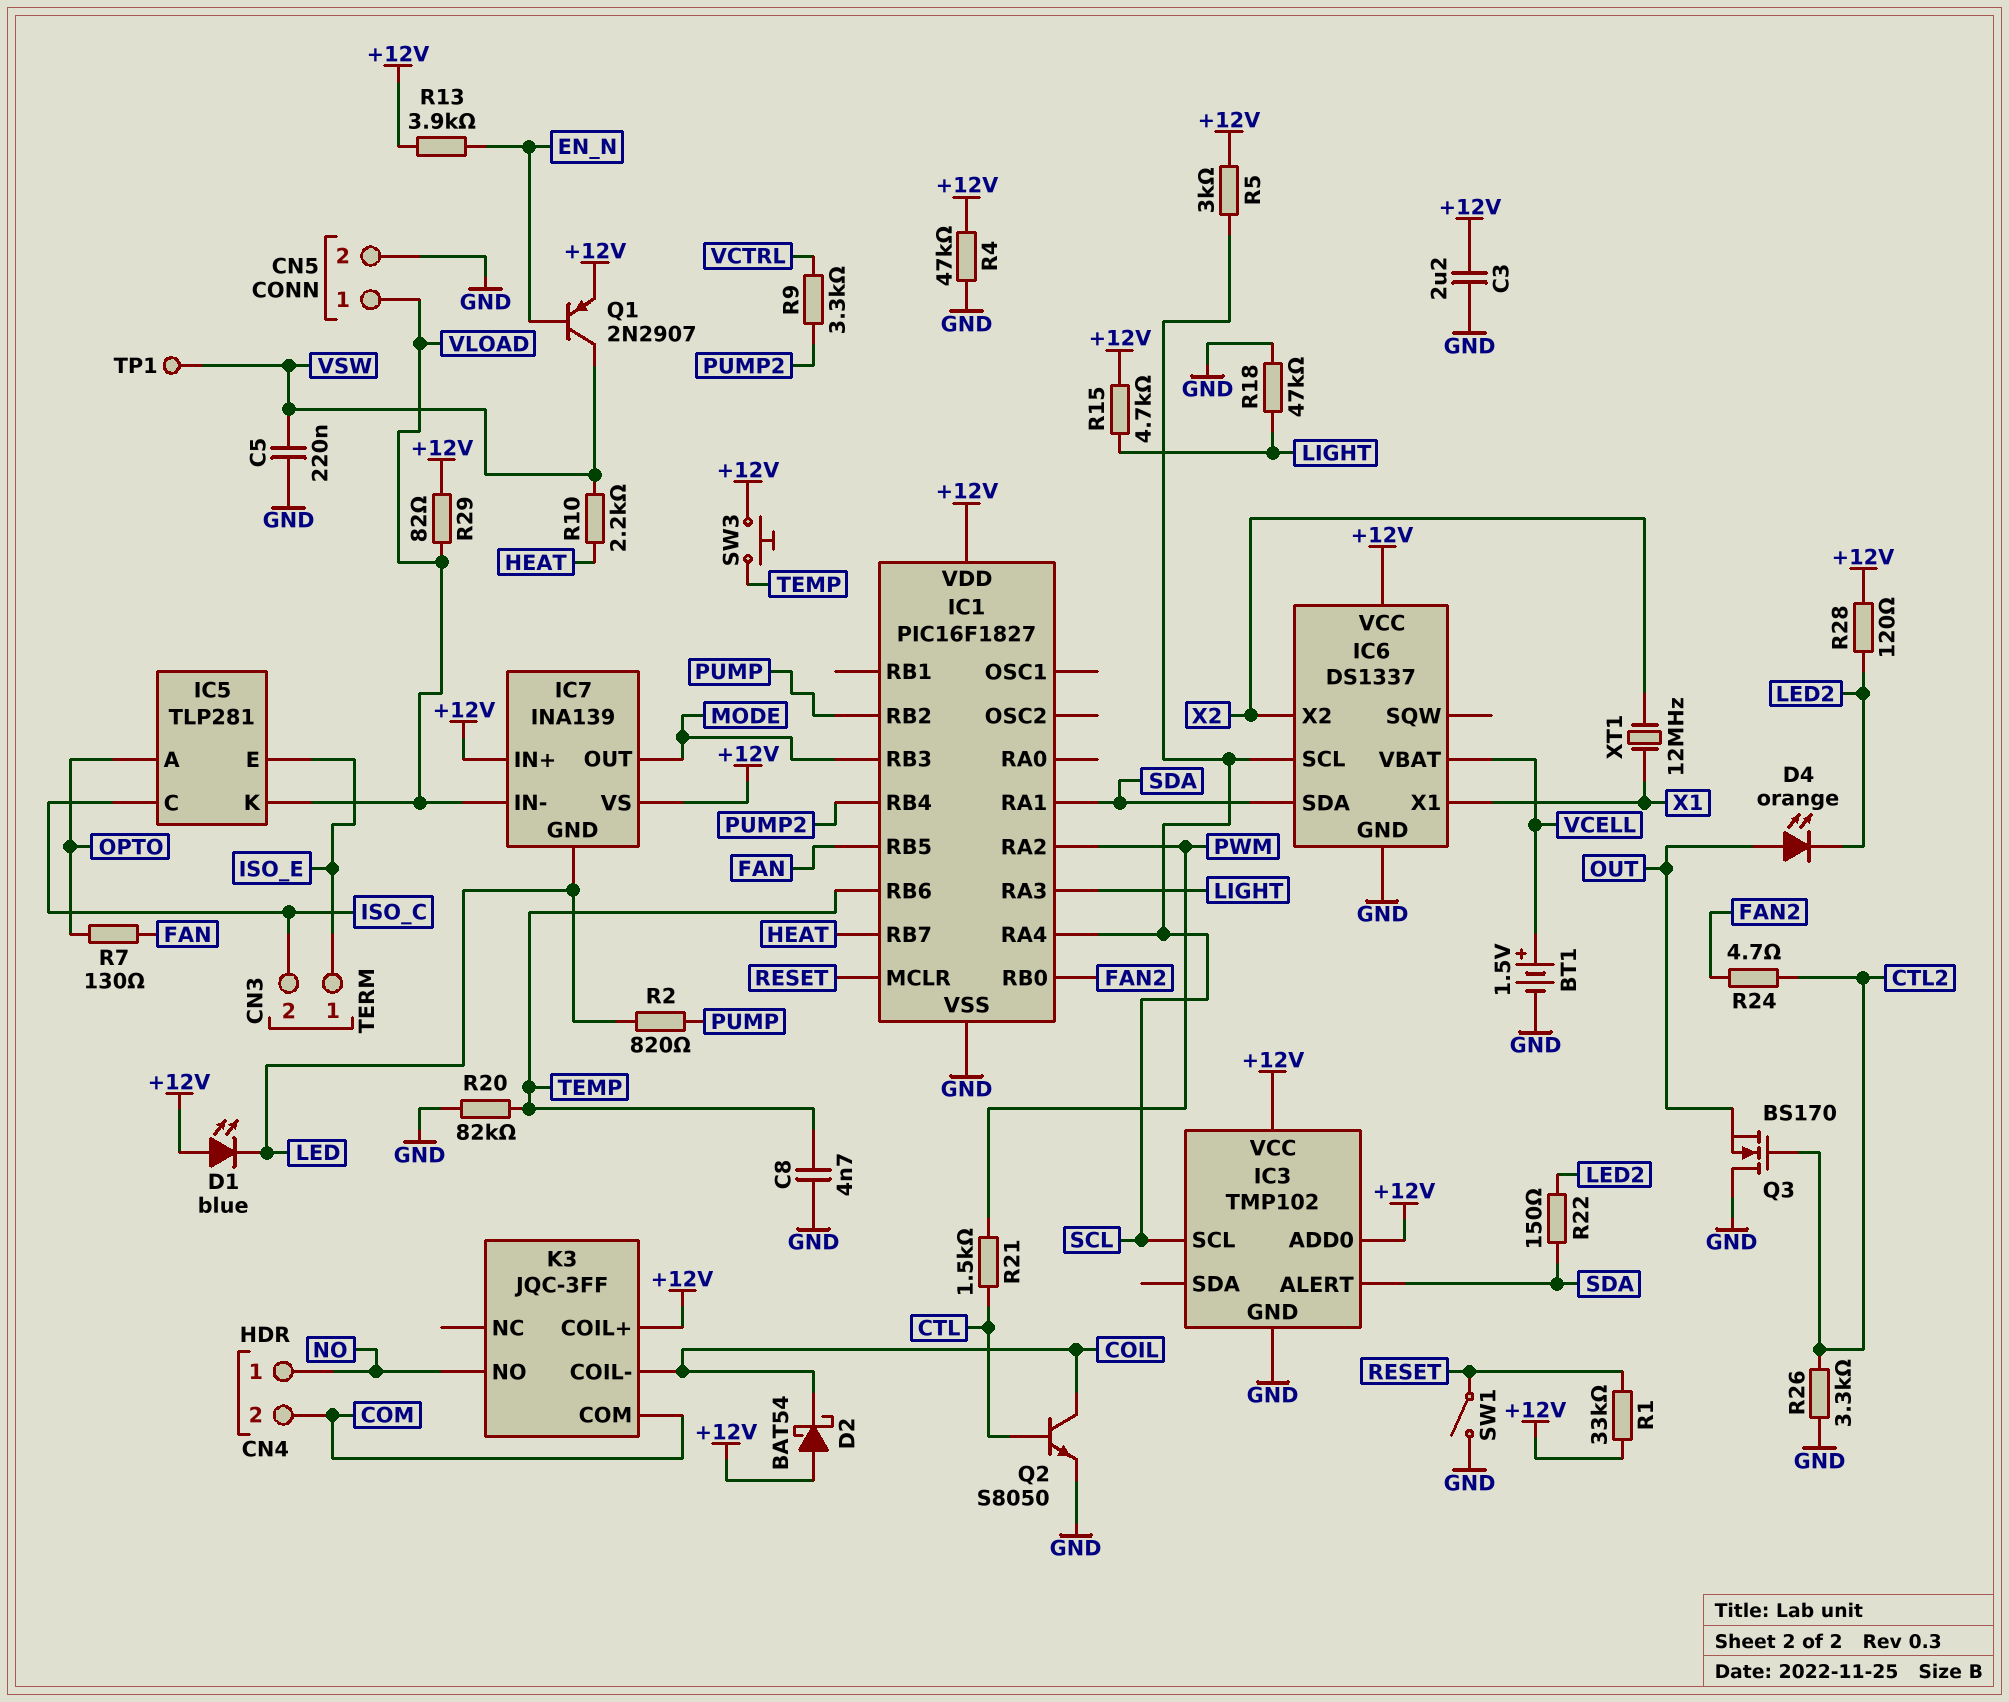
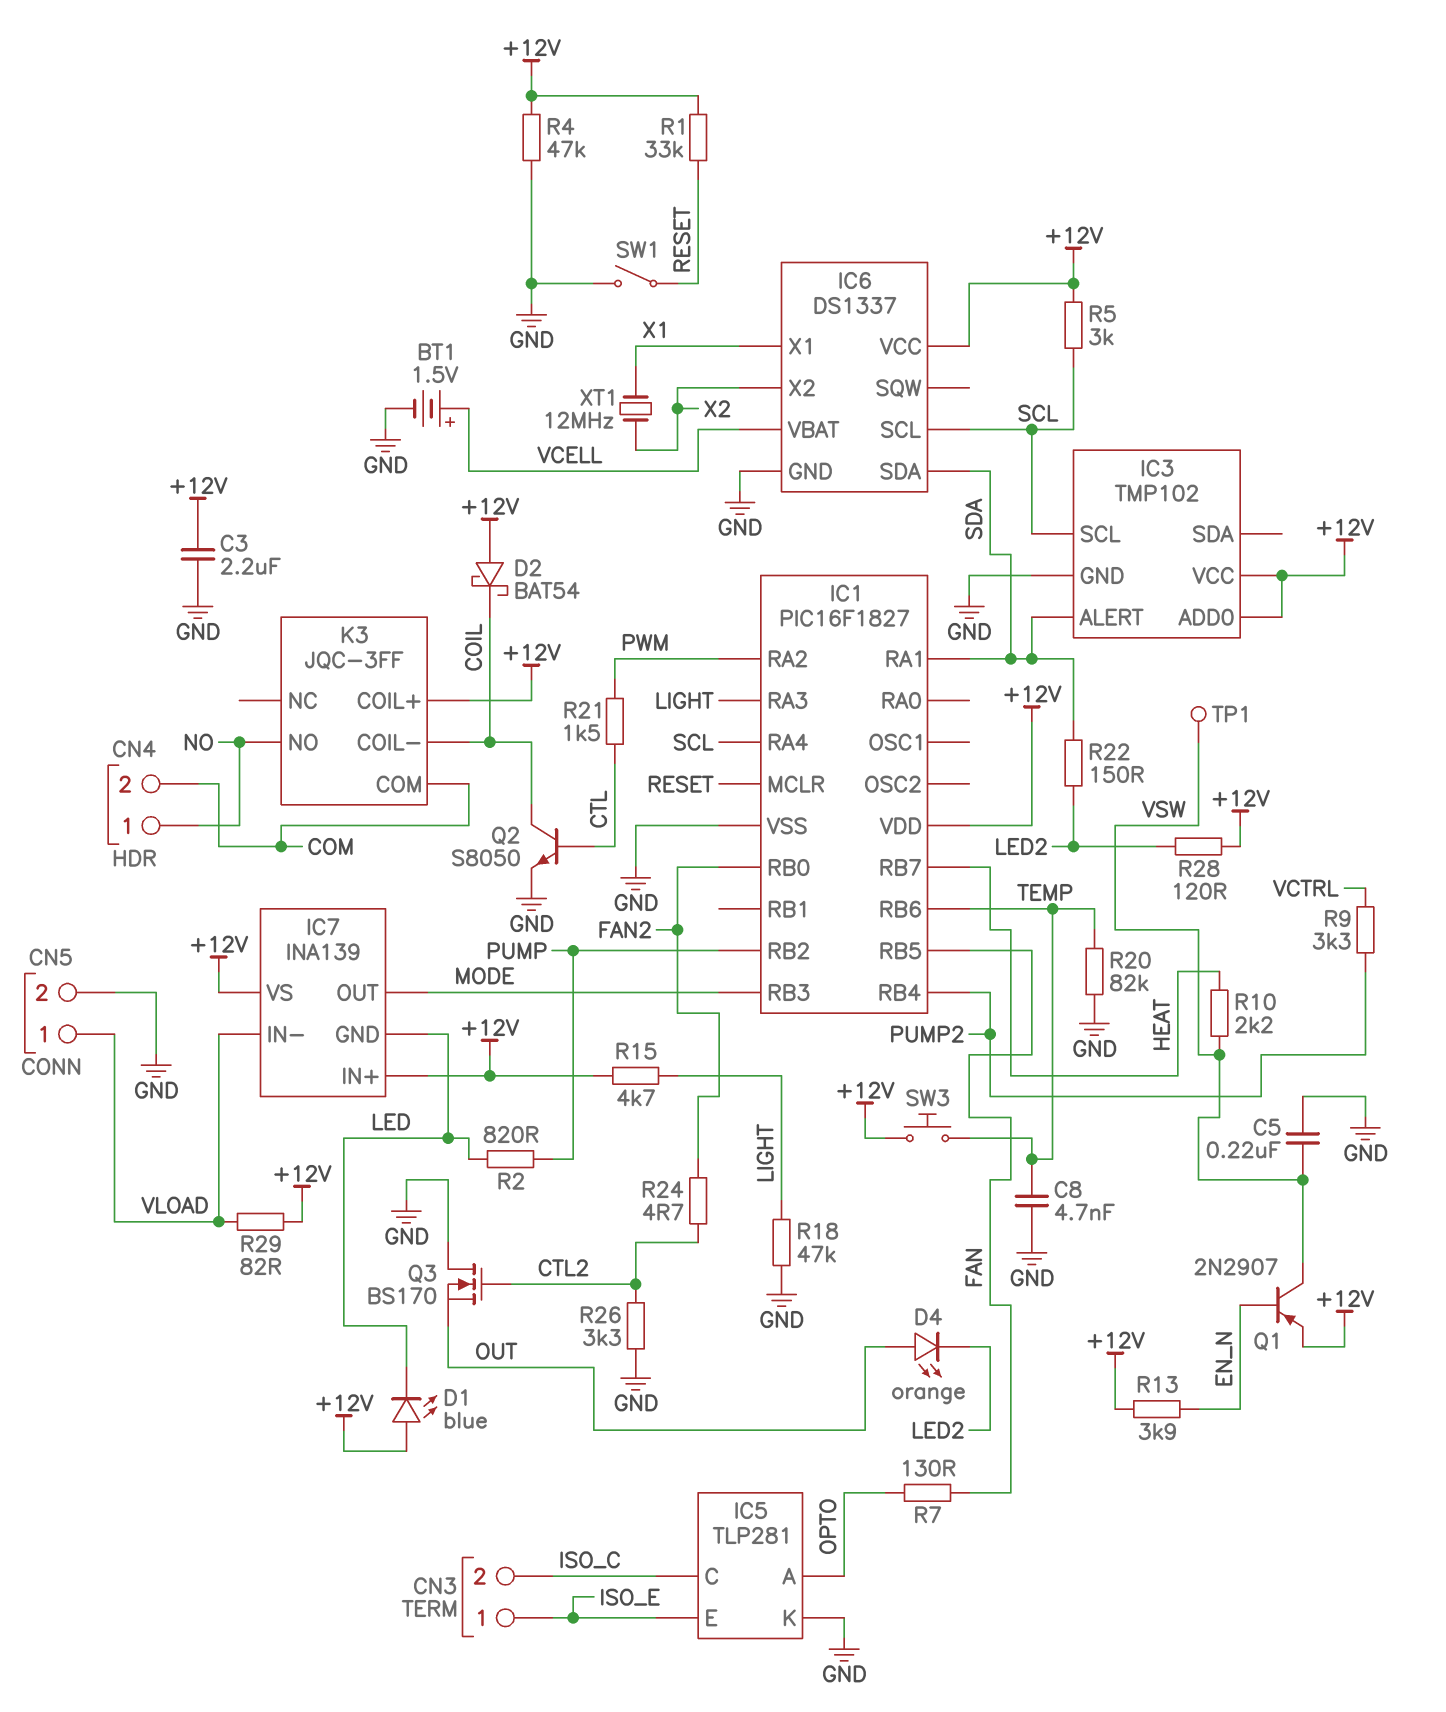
IC5 pin K: VLOAD -> GND

